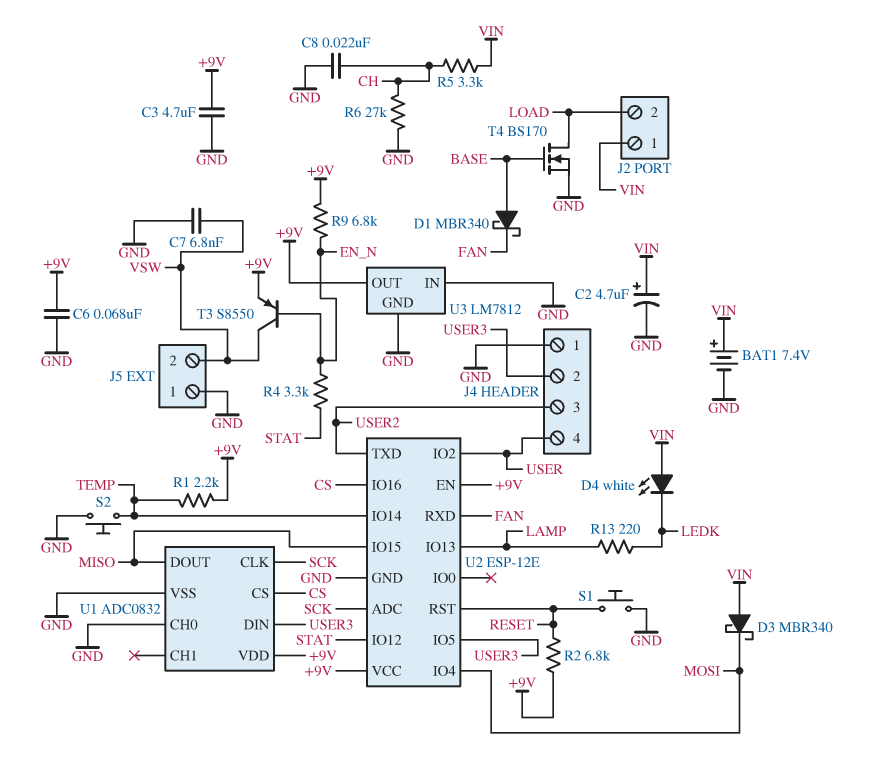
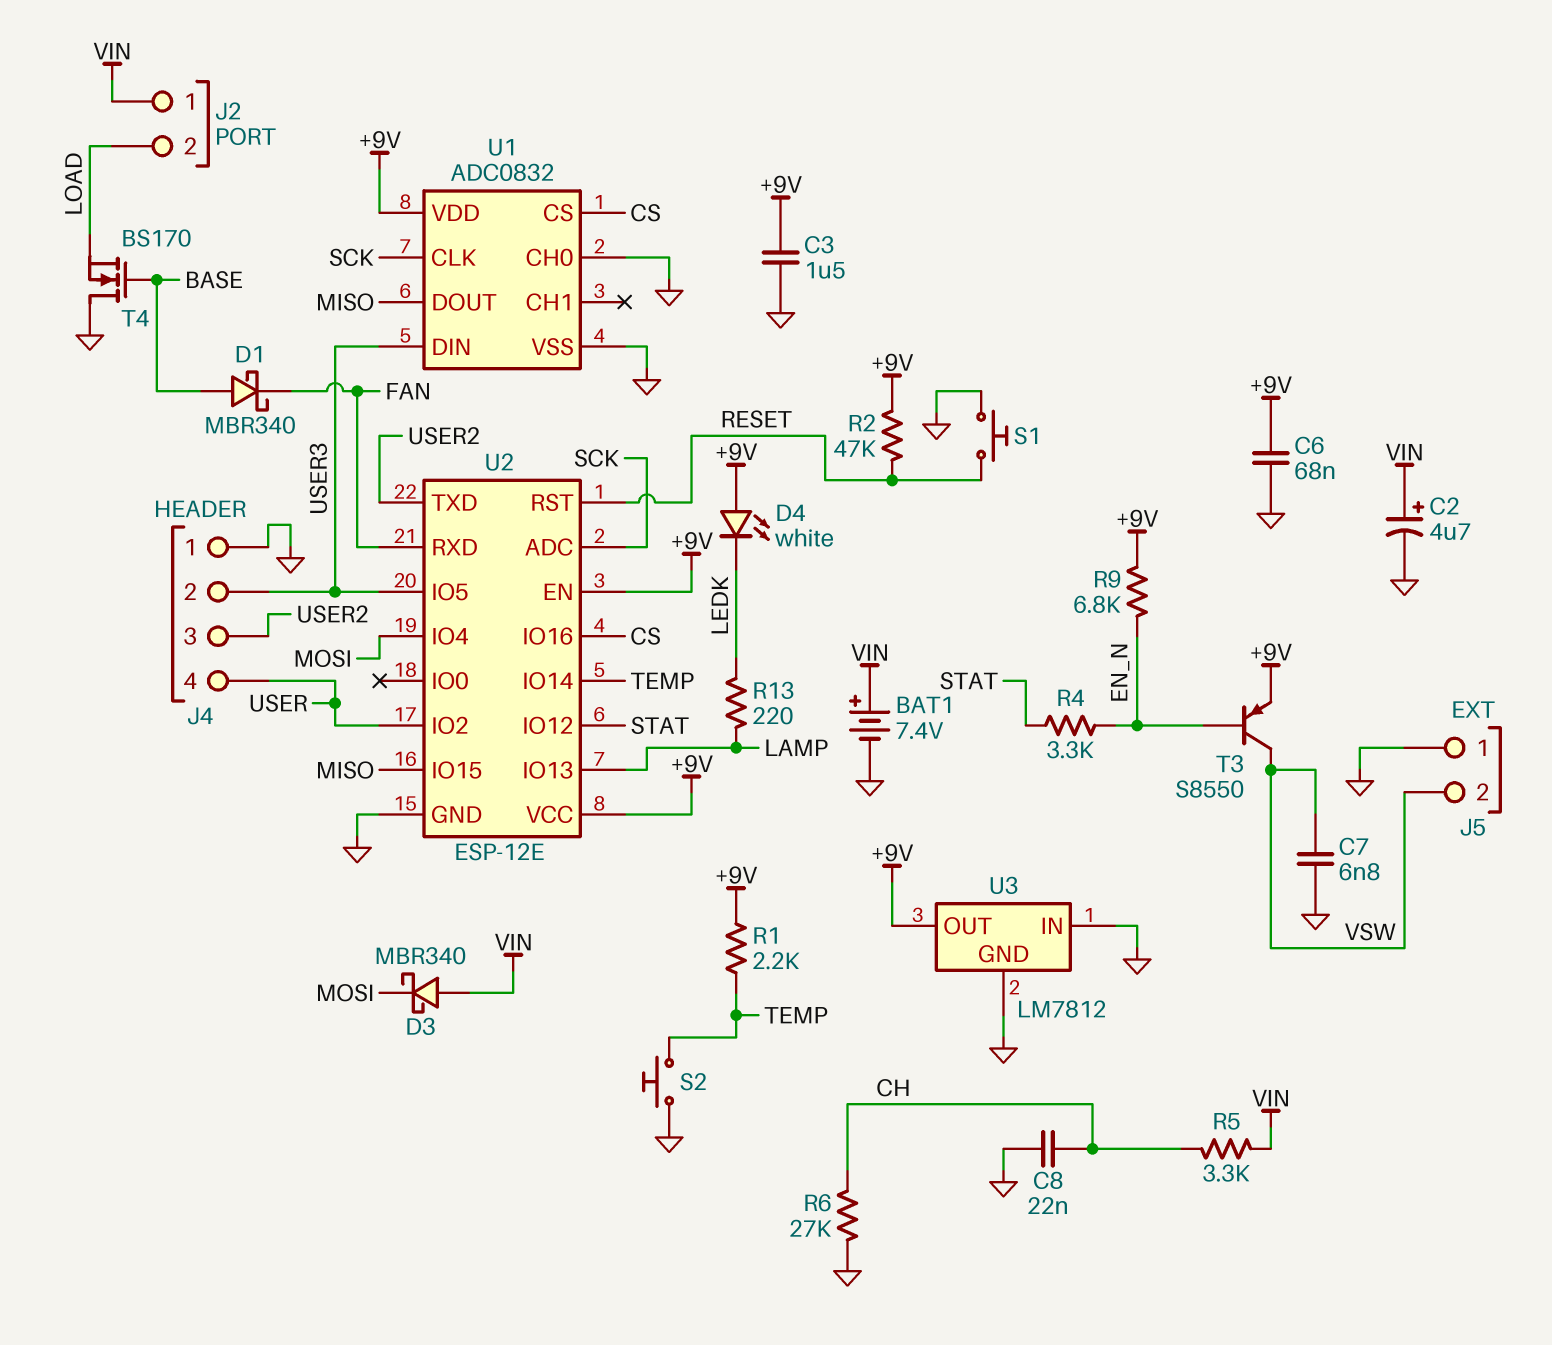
C3: 4.7uF (+9V, GND) -> 1.5uF (+9V, GND)
D4: LED white (A VIN, K LEDK) -> LED white (A +9V, K LEDK)
R2: 6.8k (+9V, RESET) -> 47k (+9V, RESET)
T4: NMOS BS170 (G BASE, D LOAD, S GND) -> NMOS BS170 (G BASE, D GND, S LOAD)

